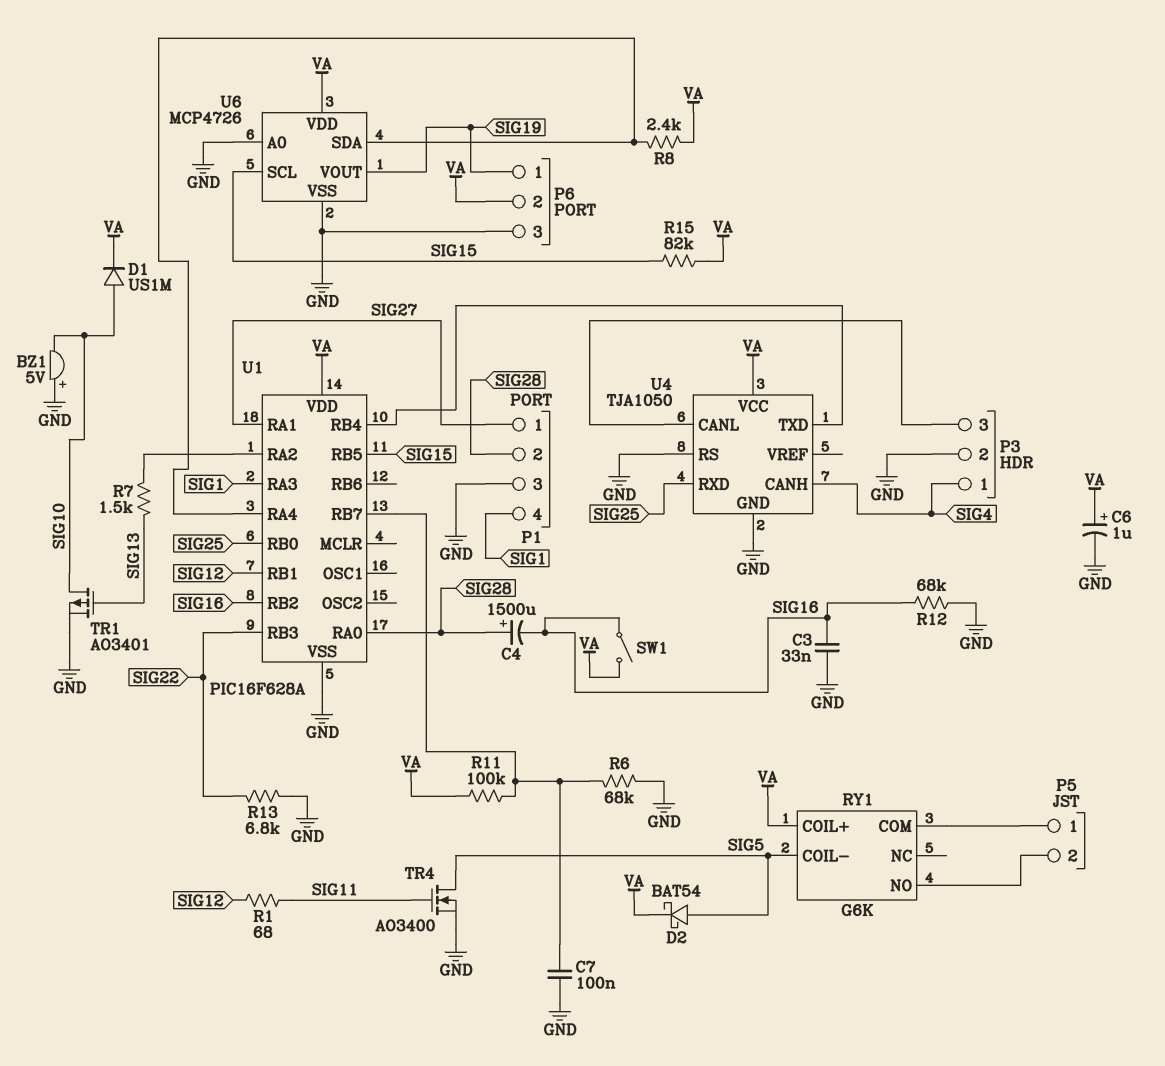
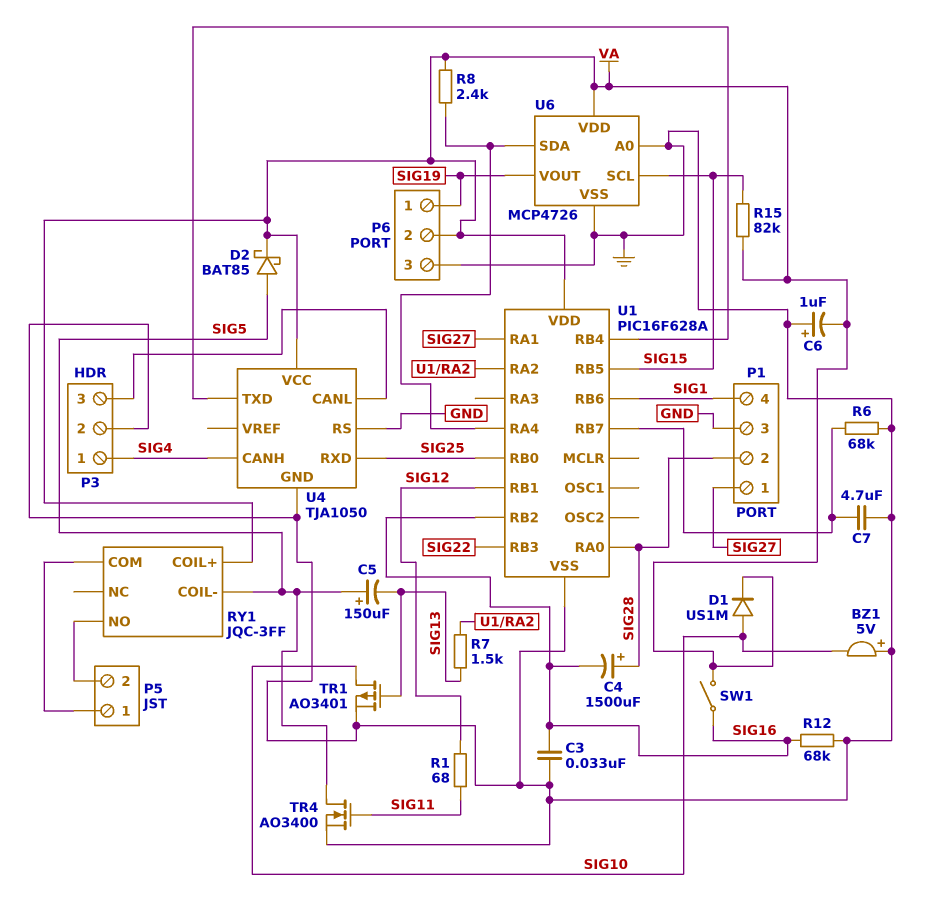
C5: none -> 150uF (plus SIG5, minus SIG13)
C6: 1uF (plus VA, minus GND) -> 1uF (plus GND, minus VA)
C7: 100nF (GND, U1/RB7) -> 4.7uF (GND, U1/RB7)
D2: schottky BAT54 (A SIG5, K VA) -> schottky BAT85 (A SIG5, K VA)
R11: 100k (U1/RB7, VA) -> none
R13: 6.8k (GND, SIG22) -> none
RY1: G6K -> JQC-3FF
U1 pin RA3: SIG1 -> none
U1 pin RB6: none -> SIG1

